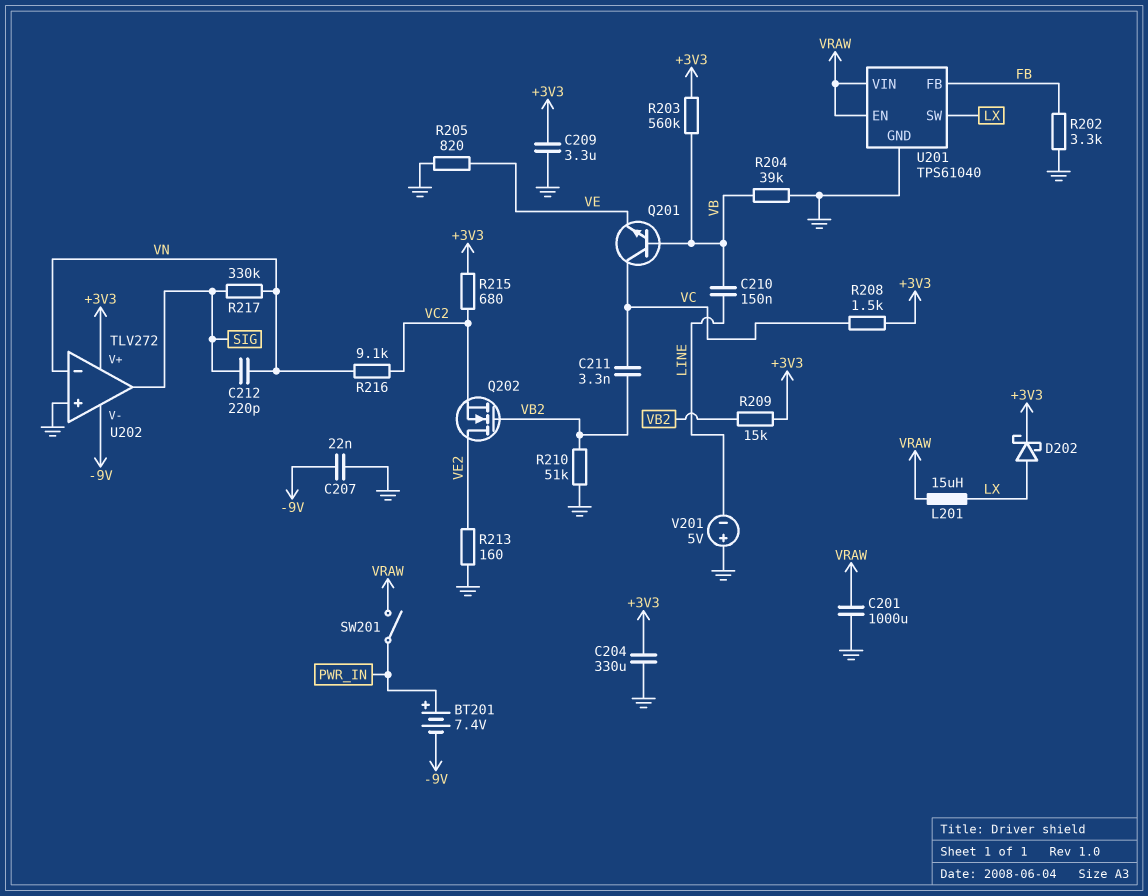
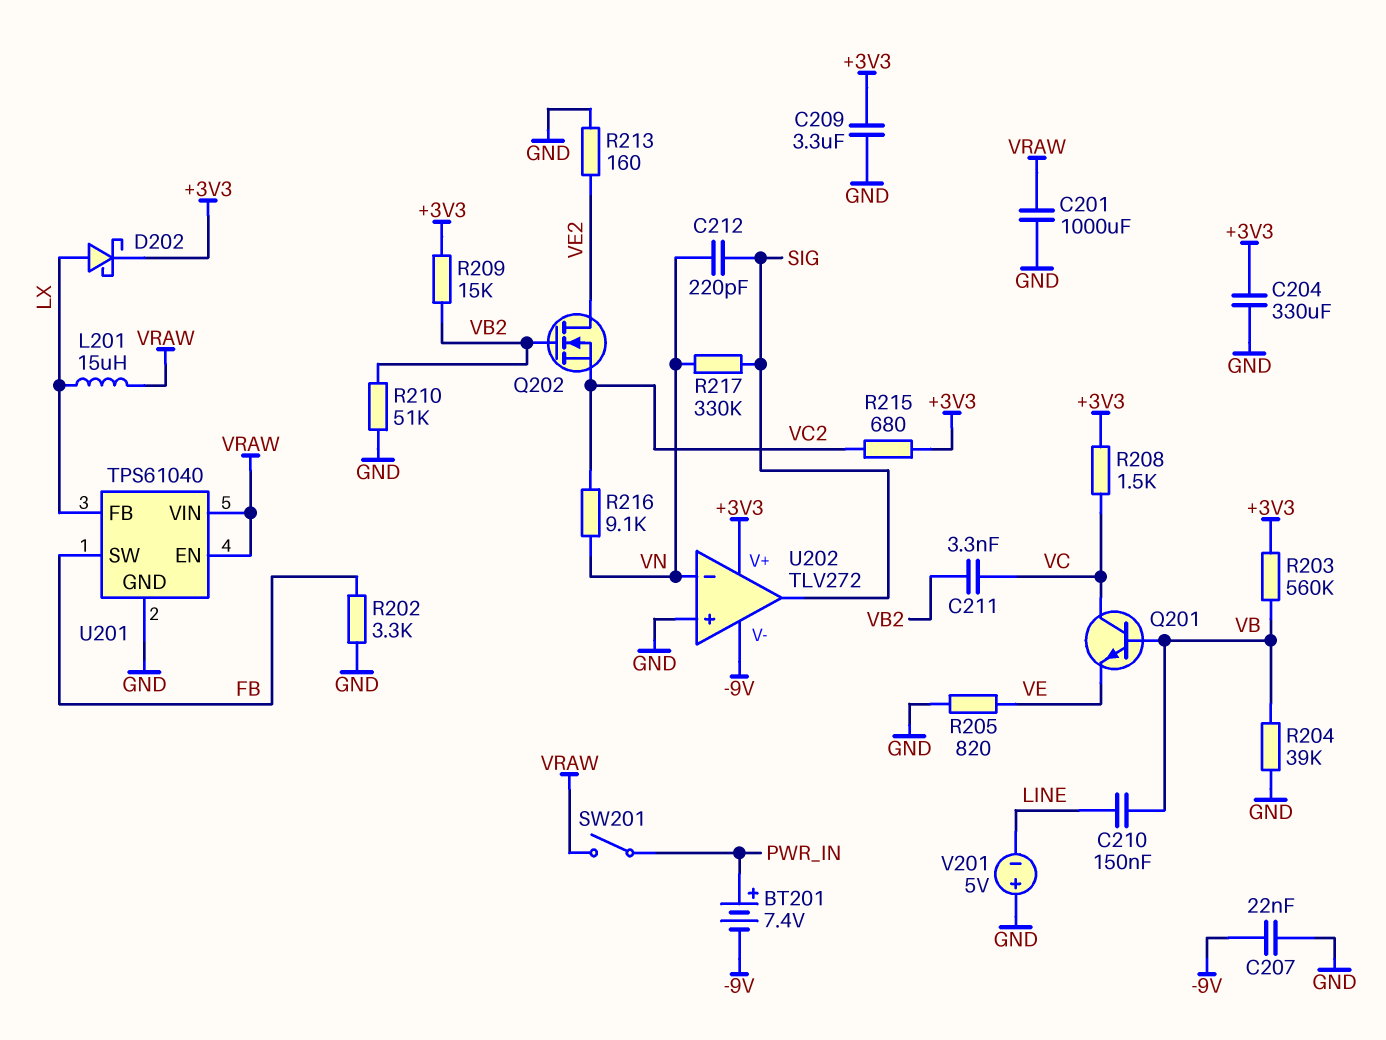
U201 pin FB: FB -> LX
U201 pin SW: LX -> FB

